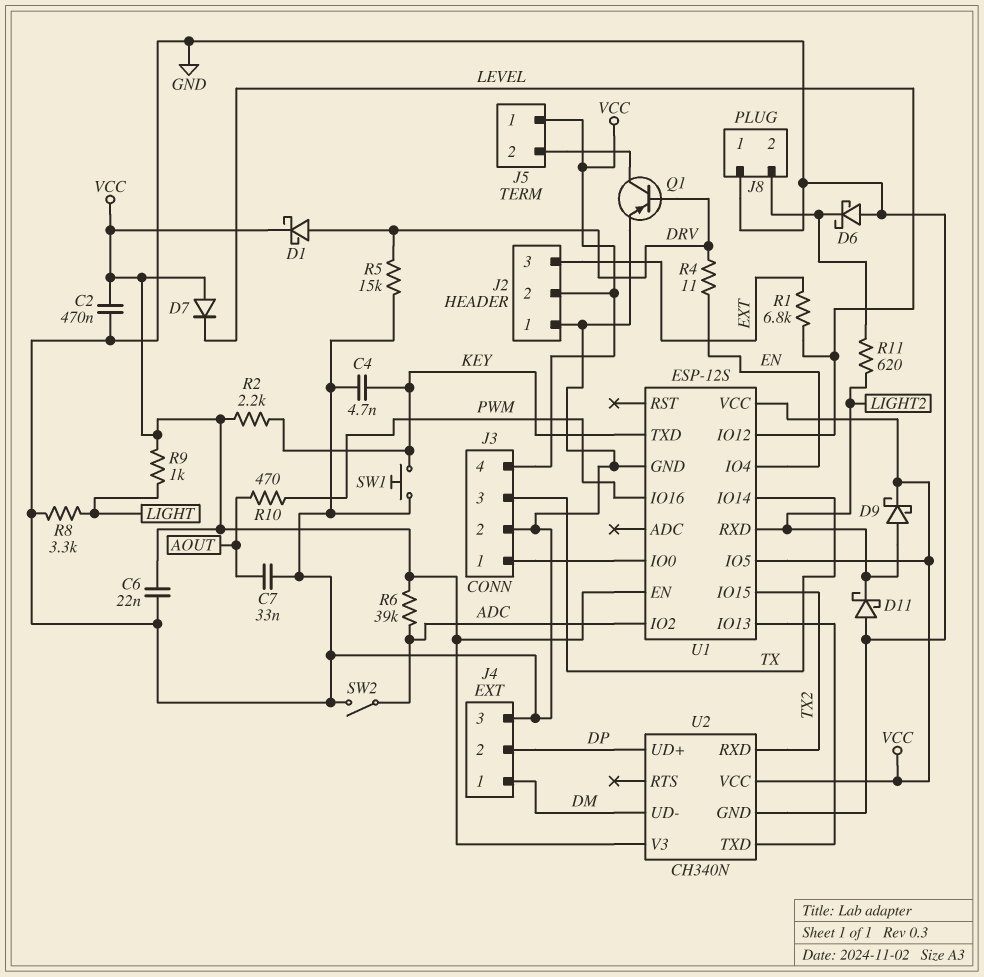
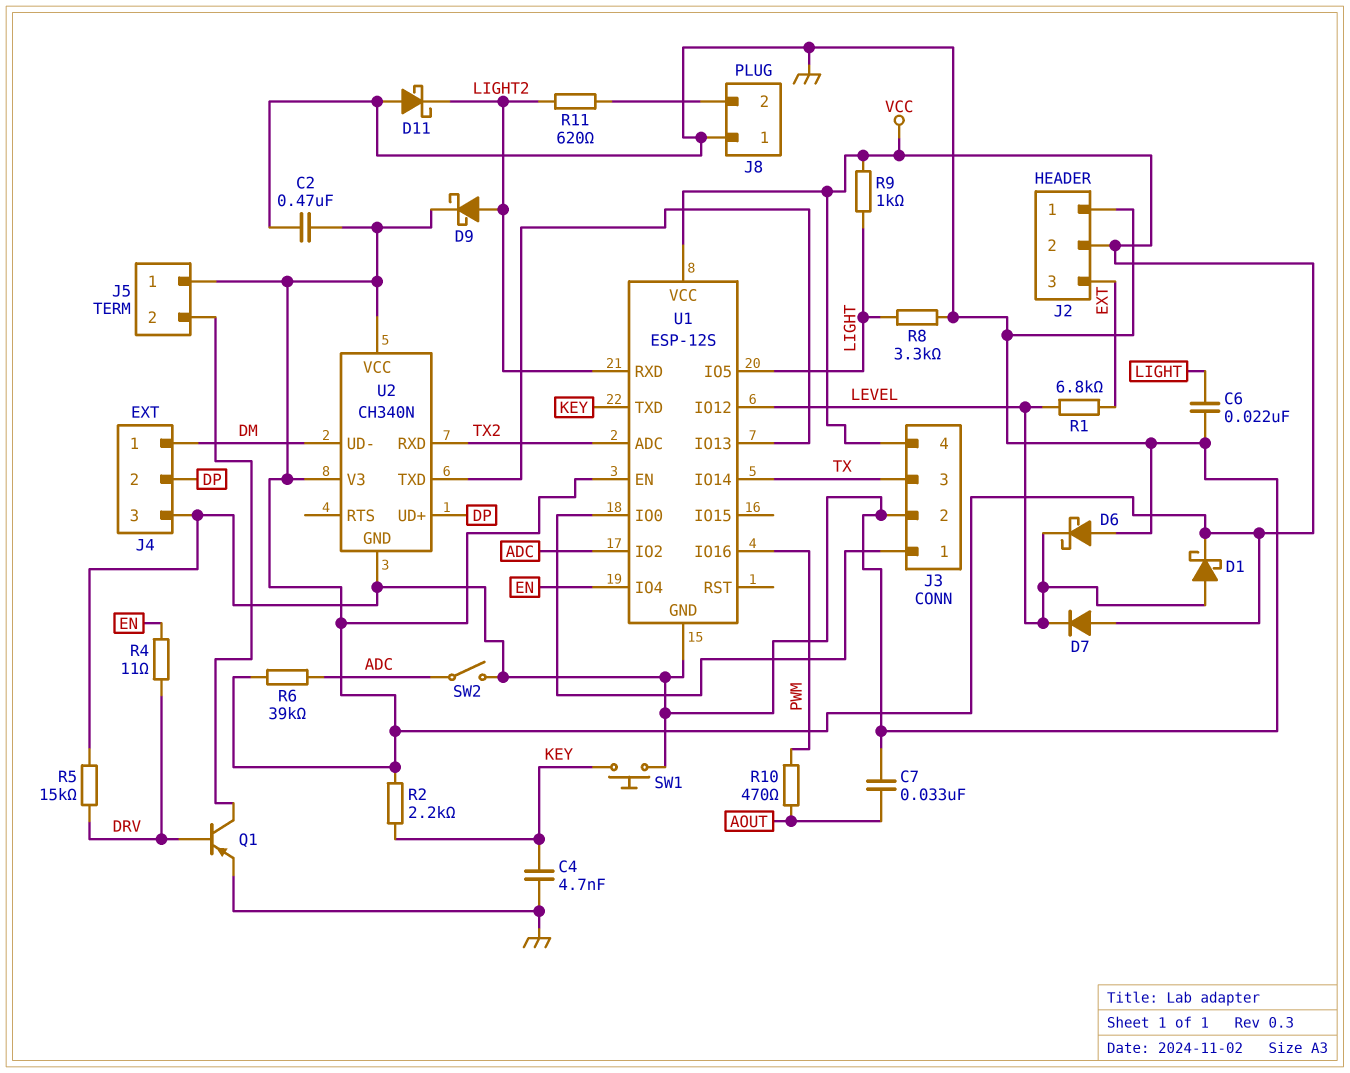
C6: 22nF (GND, VCC) -> 22nF (GND, LIGHT)
D1: schottky (A DRV, K VCC) -> schottky (A LEVEL, K VCC)
D6: schottky (A GND, K J8/2) -> schottky (A GND, K LEVEL)
U1 pin ADC: none -> TX2
U1 pin IO5: VCC -> LIGHT
U1 pin IO15: TX2 -> none

